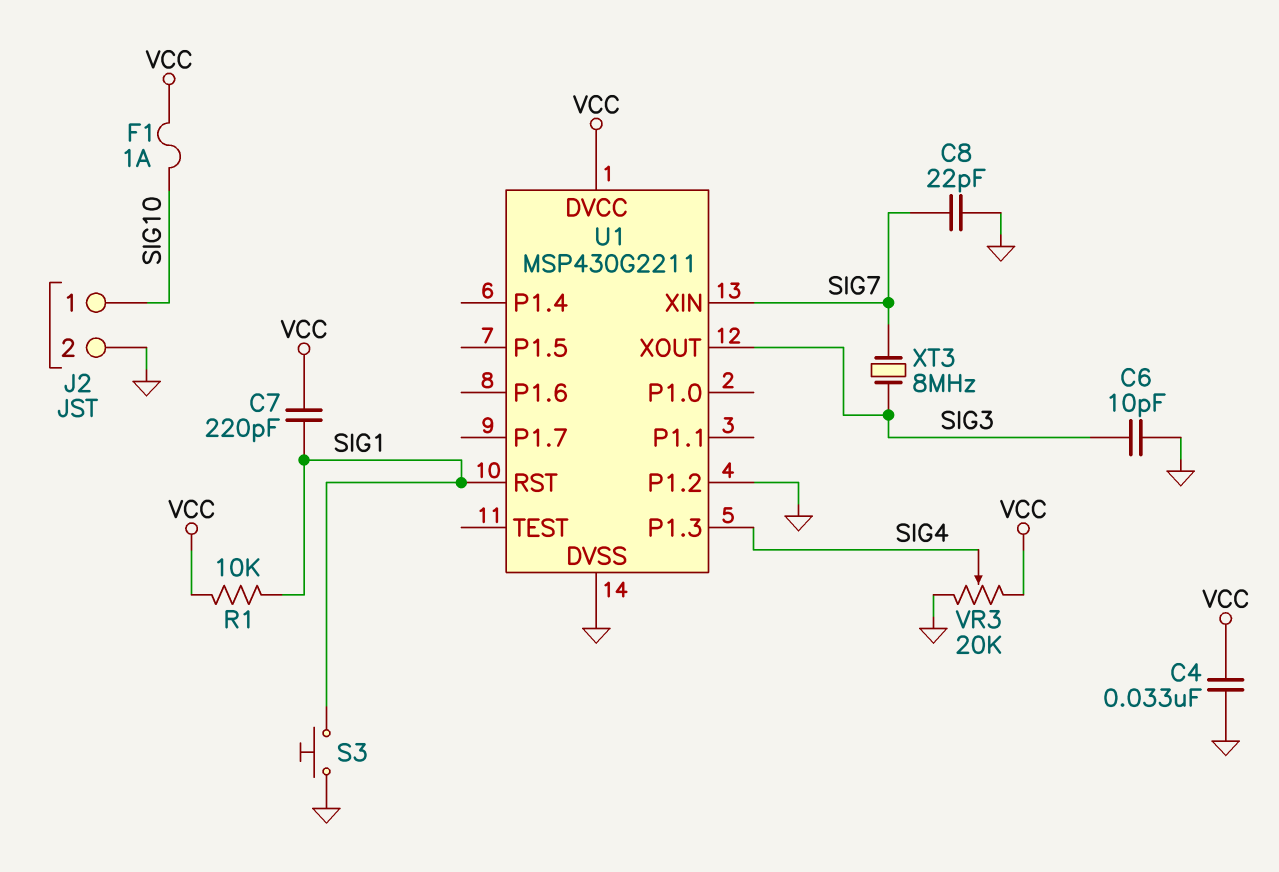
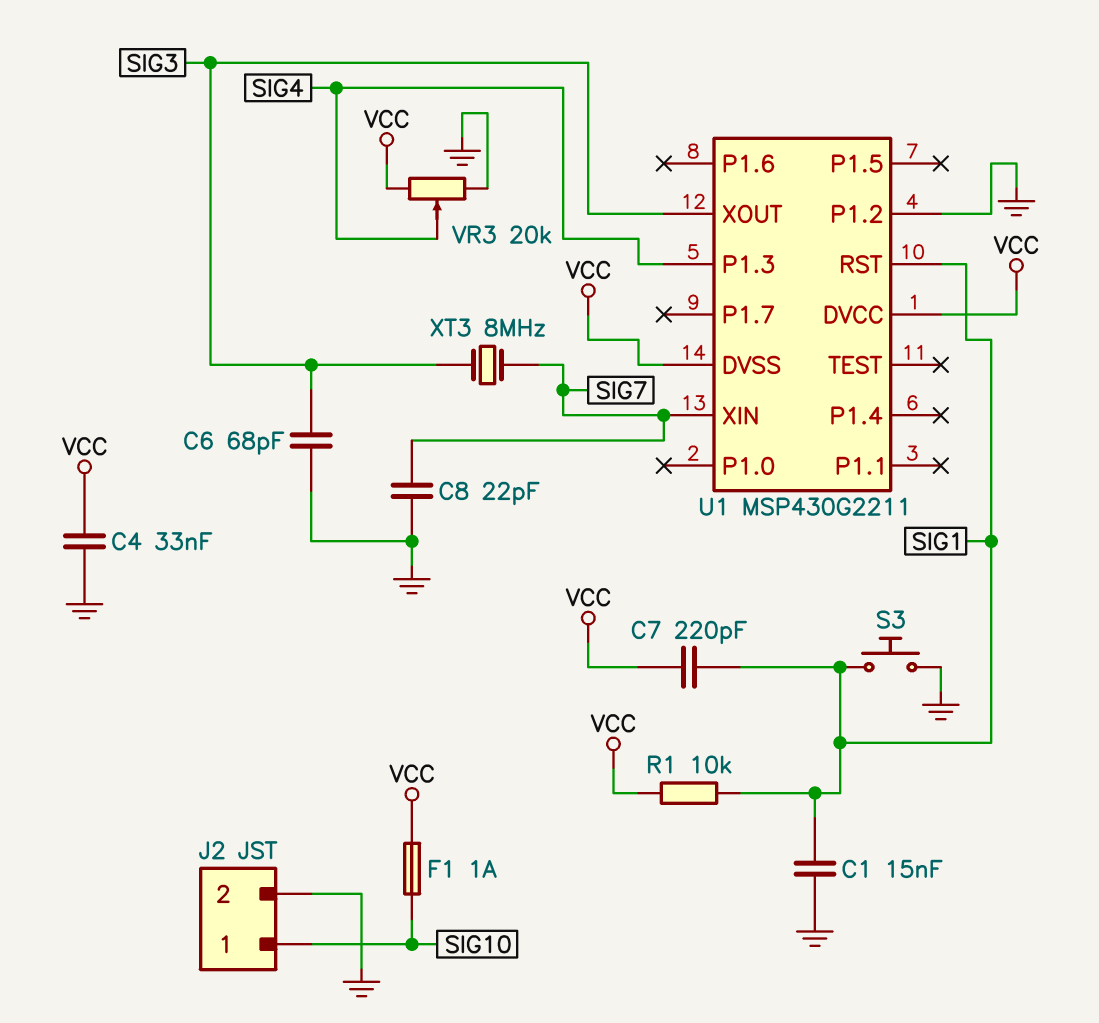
C1: none -> 15nF (GND, SIG1)
C6: 10pF (GND, SIG3) -> 68pF (GND, SIG3)
U1 pin DVSS: GND -> VCC

